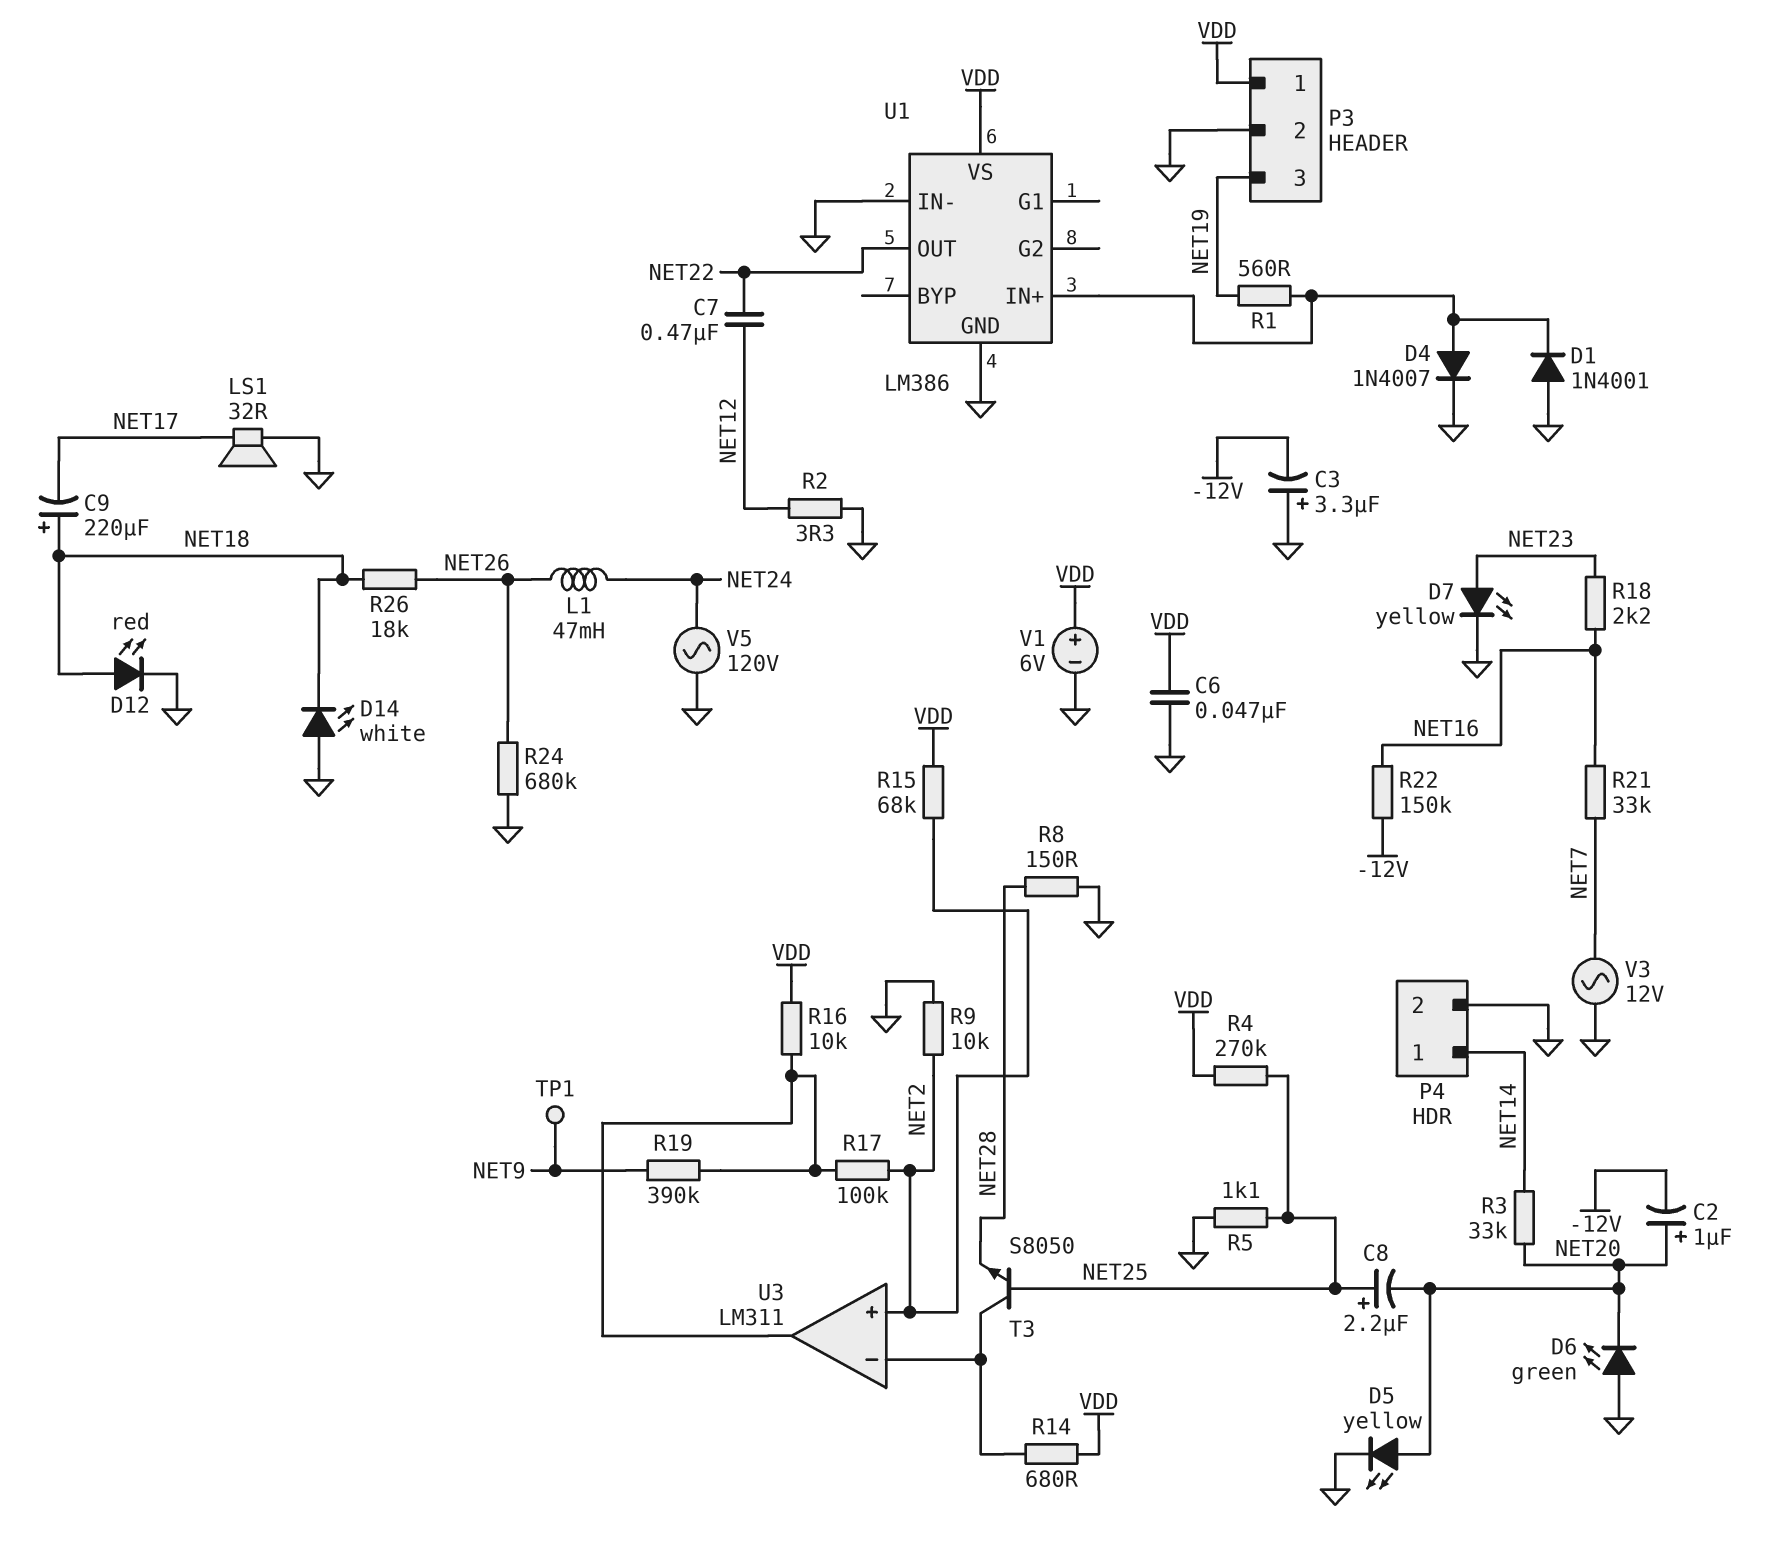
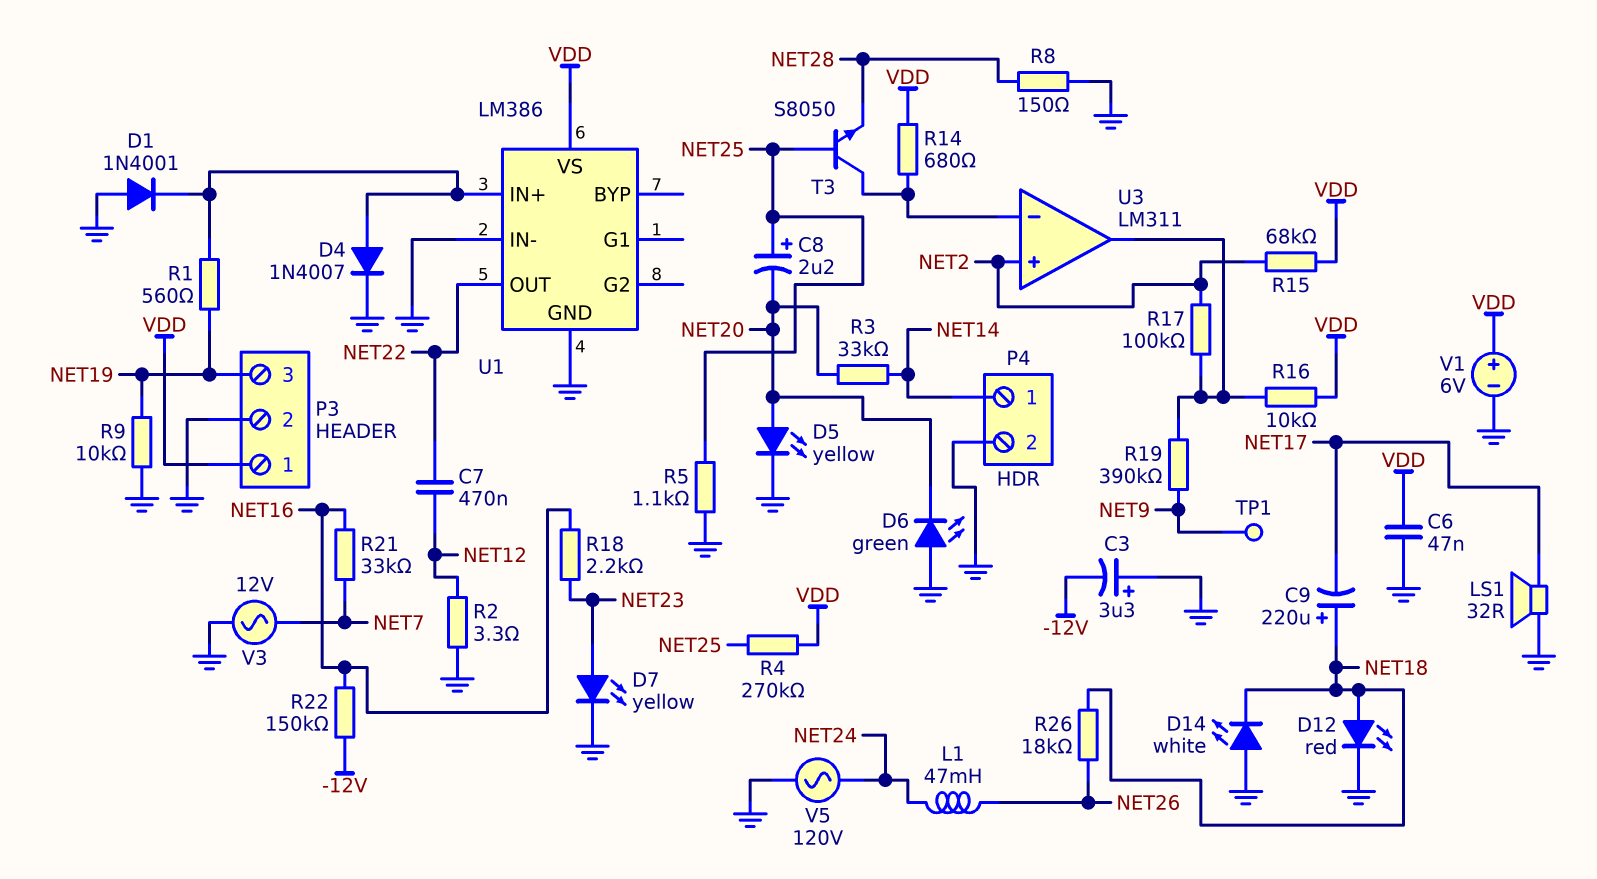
C2: 1uF (plus NET20, minus -12V) -> none
R9: 10k (GND, NET2) -> 10k (GND, NET19)
R24: 680k (GND, NET26) -> none

